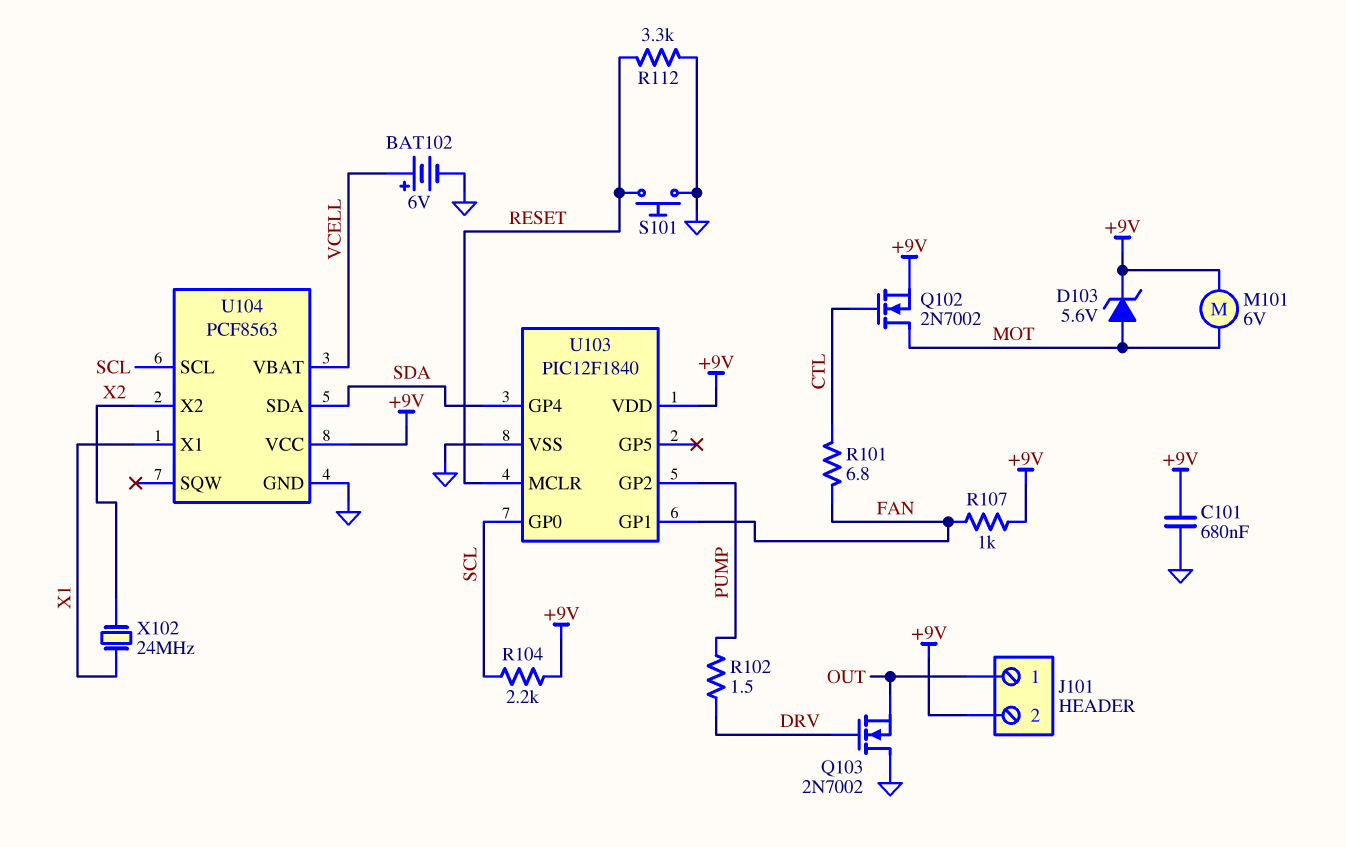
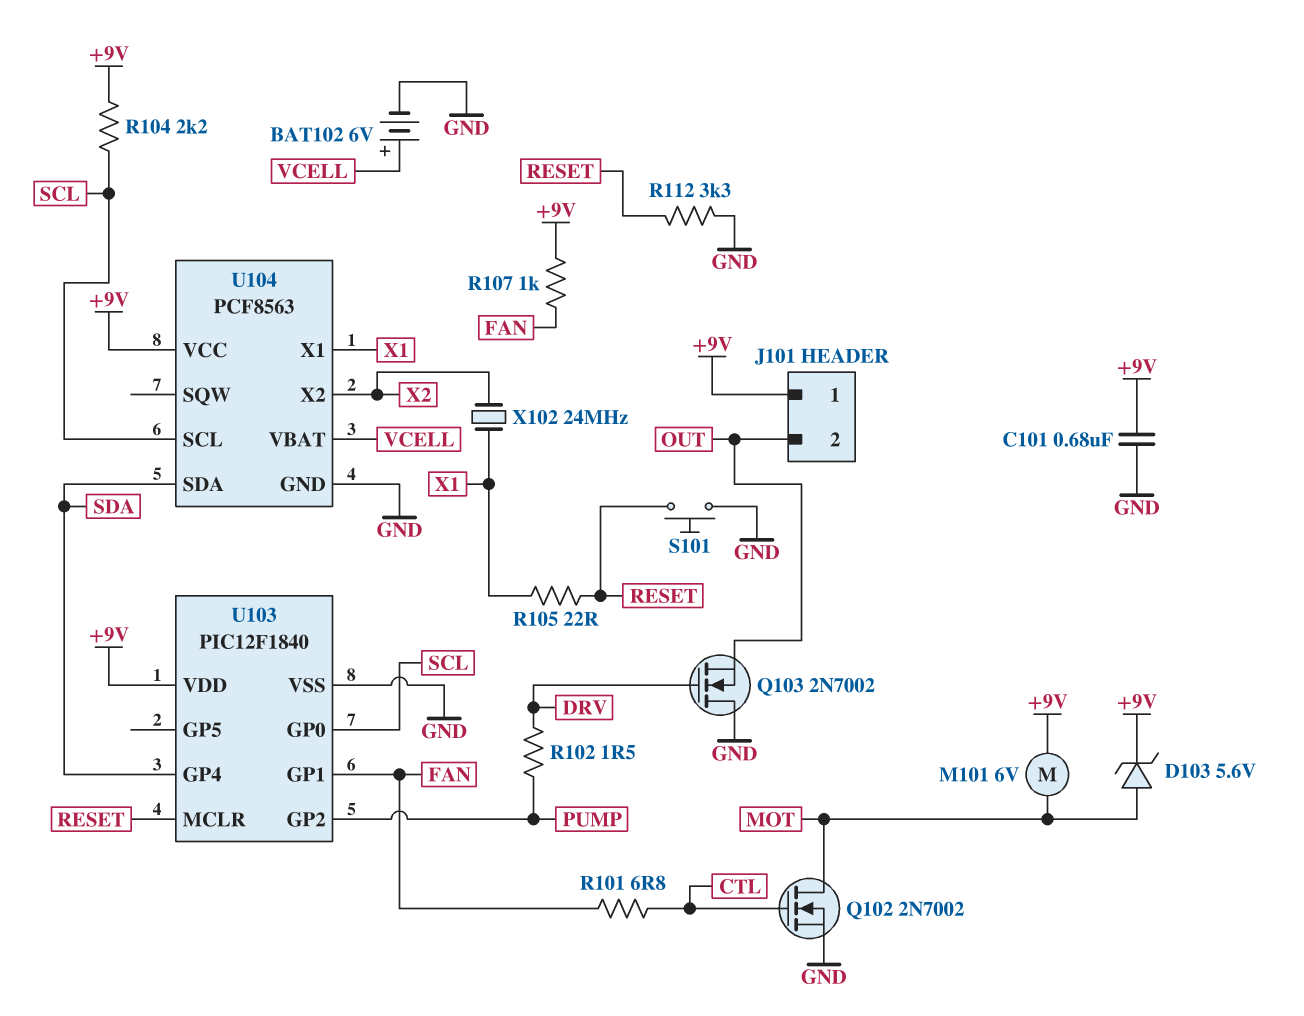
J101 pin 1: OUT -> +9V
J101 pin 2: +9V -> OUT
Q102: NMOS 2N7002 (G CTL, D MOT, S +9V) -> NMOS 2N7002 (G CTL, D MOT, S GND)
R105: none -> 22 (RESET, X1)

